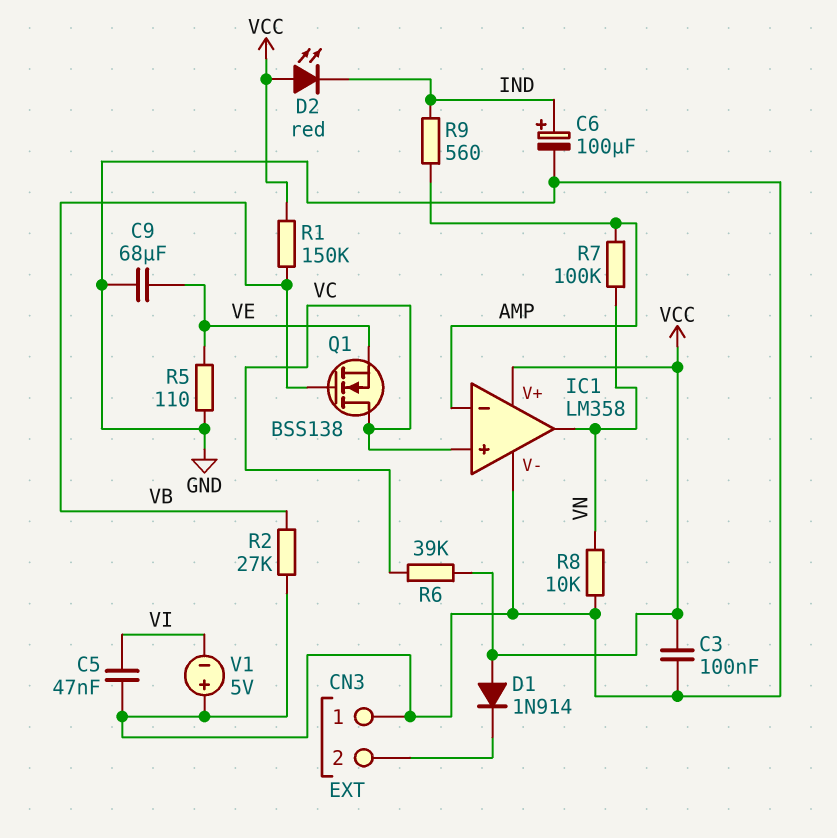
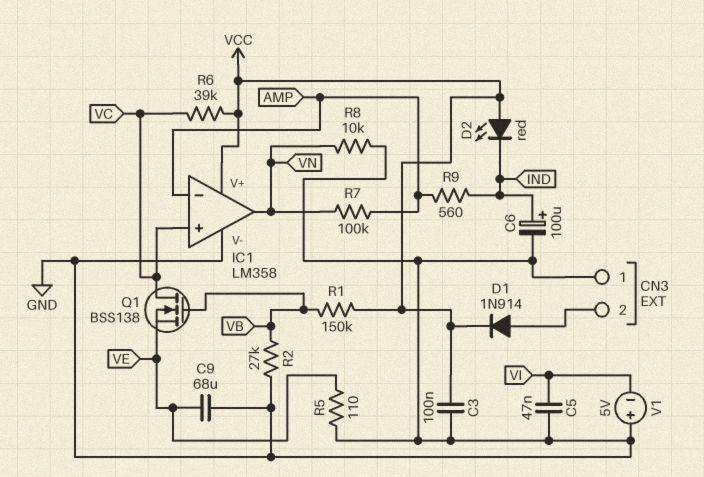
D1: diode 1N914 (A VCC, K CN3/2) -> diode 1N914 (A CN3/2, K VCC)

